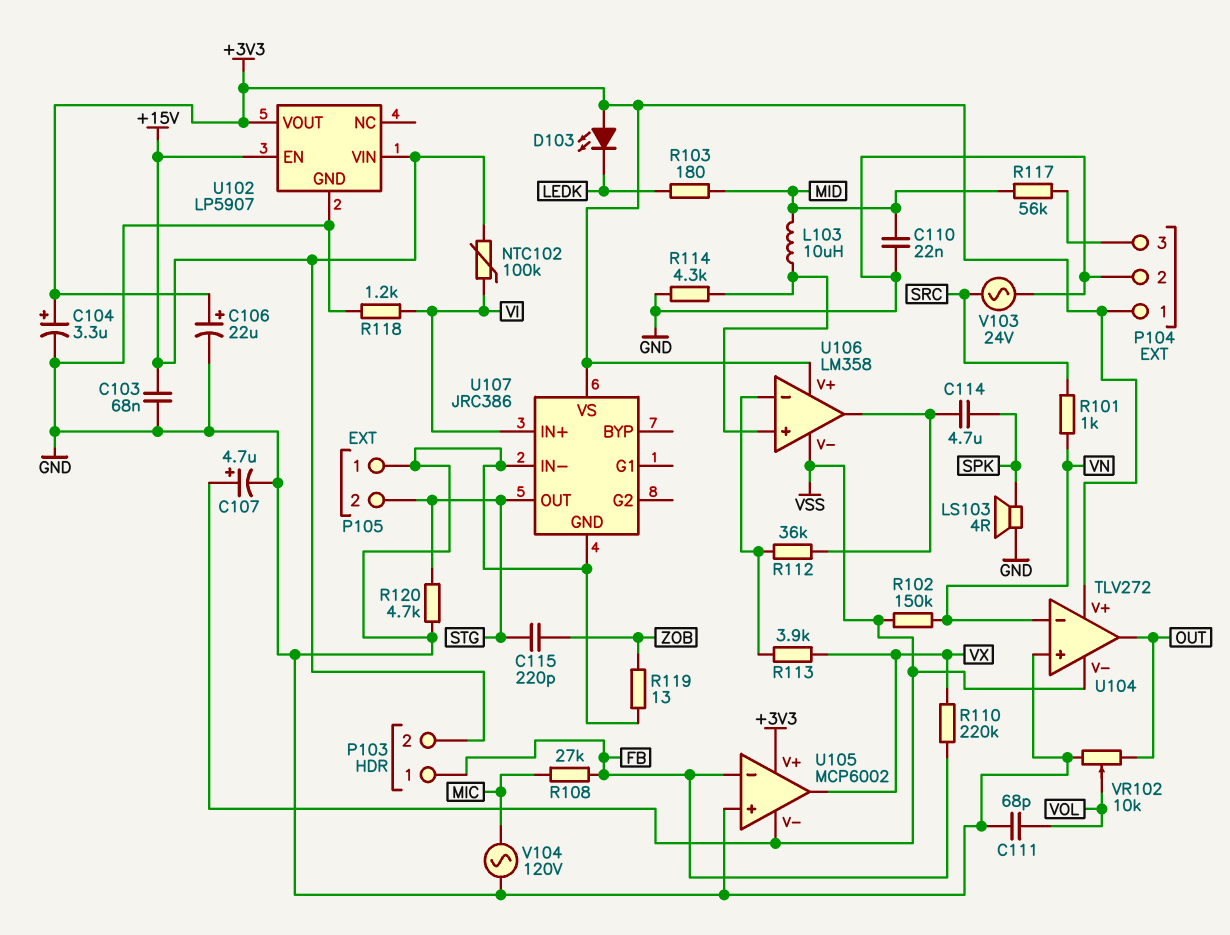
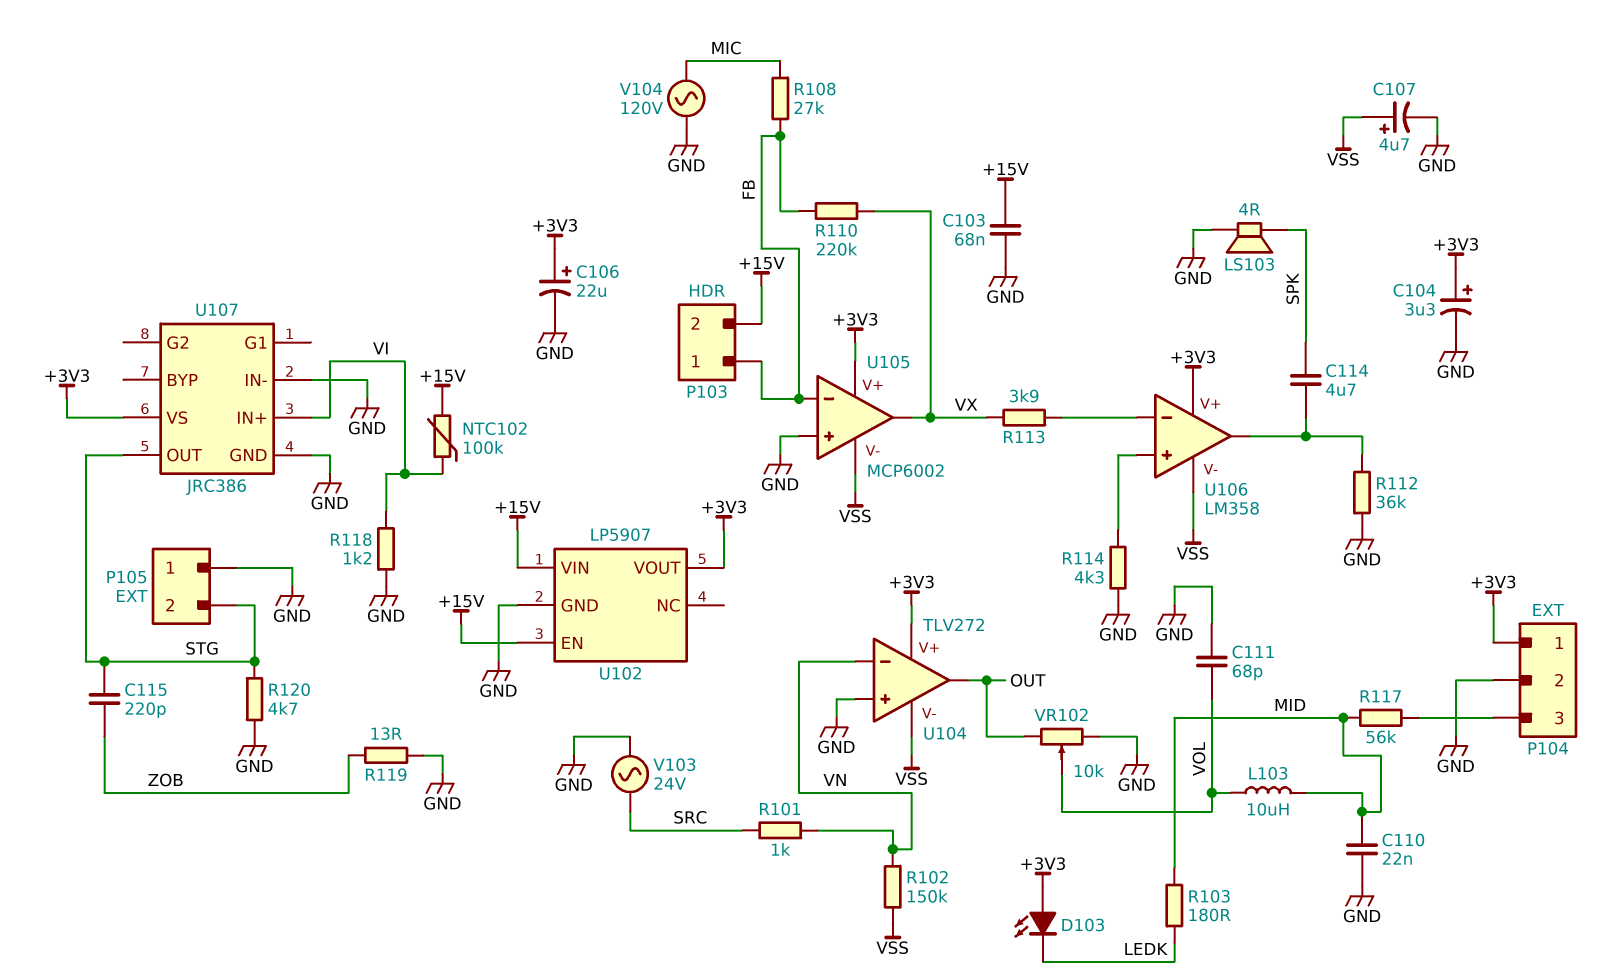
L103: 10uH (MID, U106/in+) -> 10uH (MID, VOL)
R112: 36k (U106/in-, U106/out) -> 36k (GND, U106/out)

